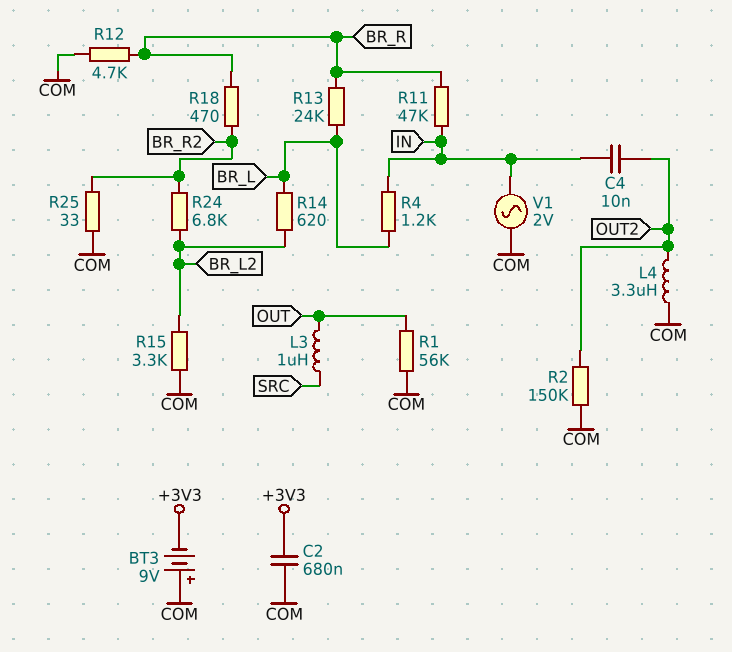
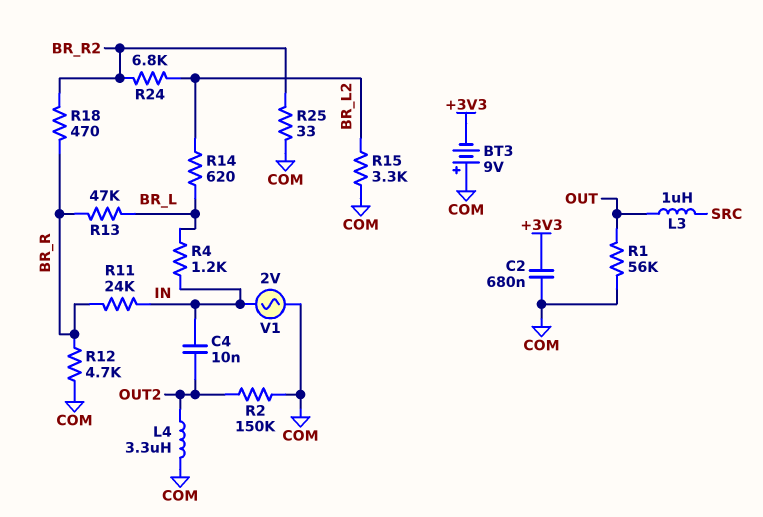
R11: 47k (BR_R, IN) -> 24k (BR_R, IN)
R13: 24k (BR_L, BR_R) -> 47k (BR_L, BR_R)

